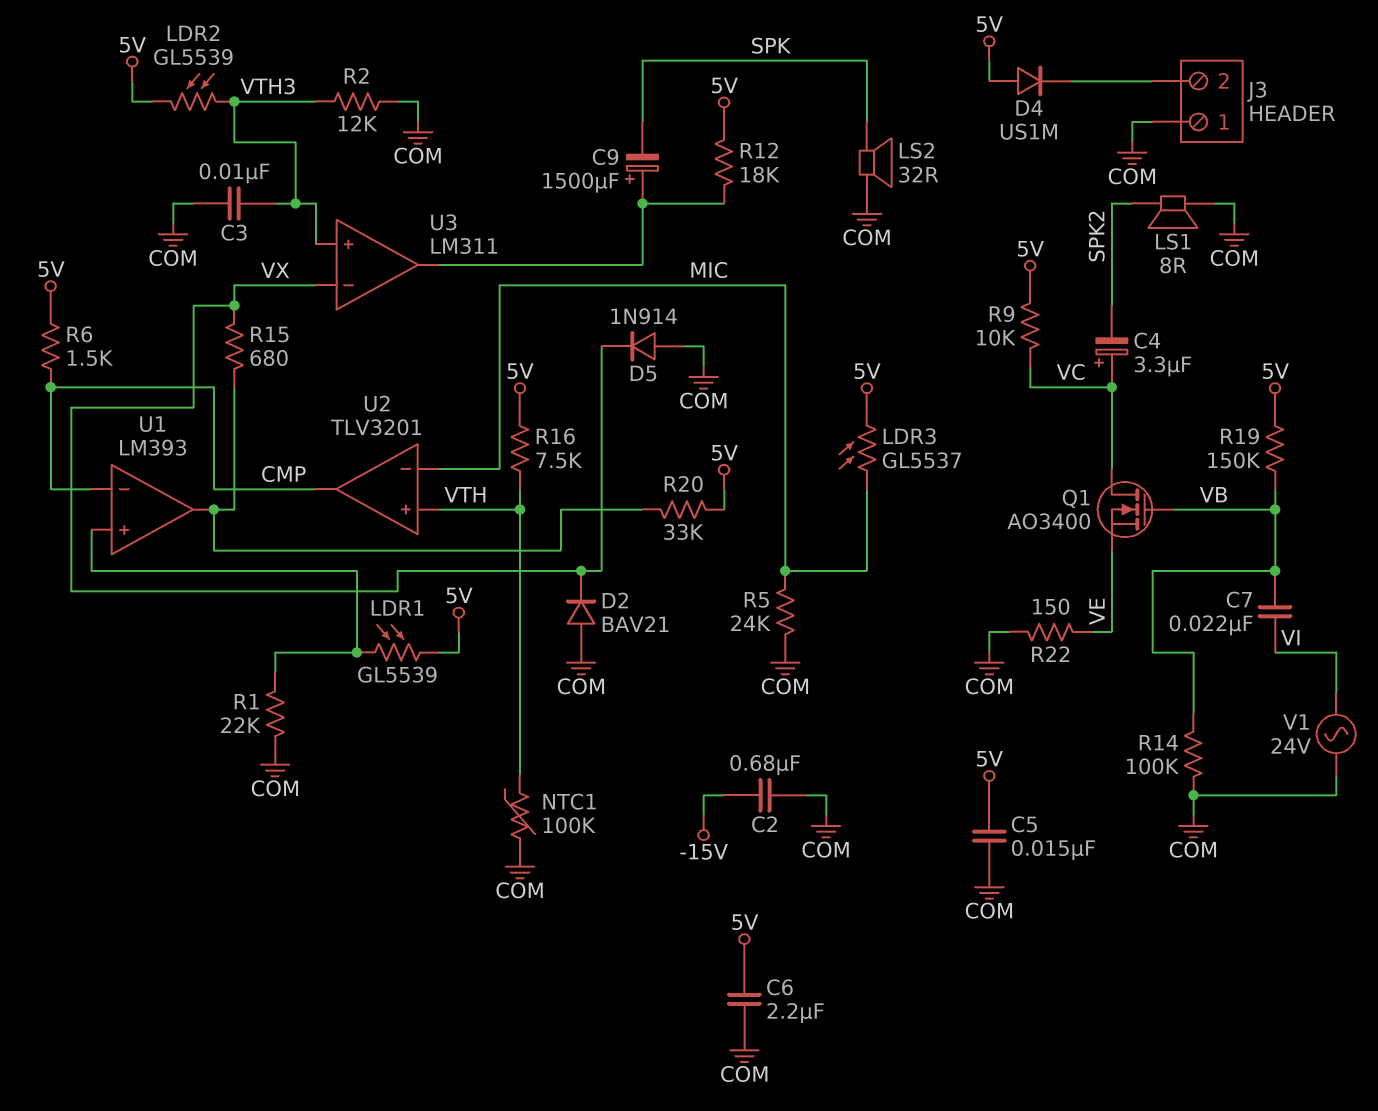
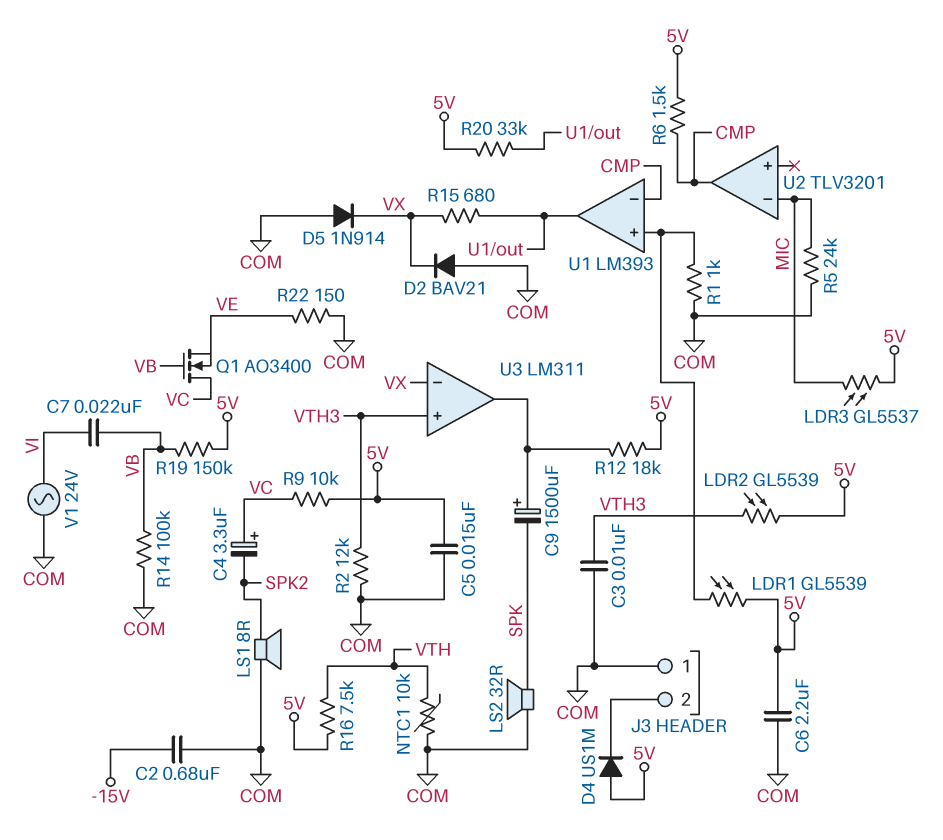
NTC1: 100k (COM, VTH) -> 10k (COM, VTH)
R1: 22k (COM, U1/in+) -> 1k (COM, U1/in+)
U2 pin in+: VTH -> none

